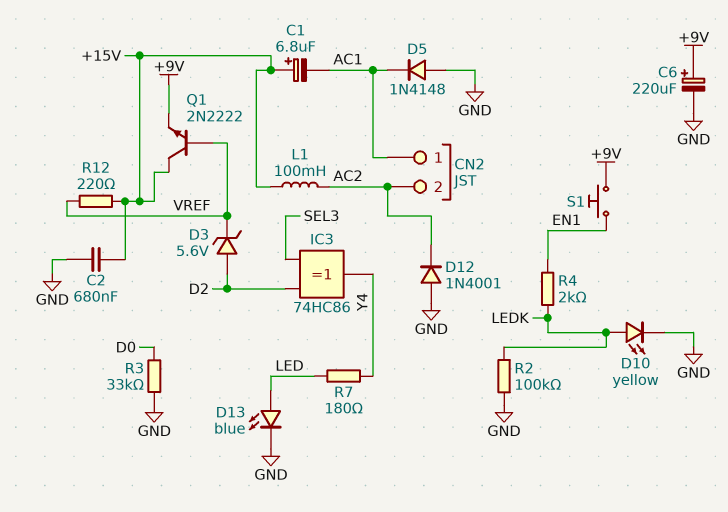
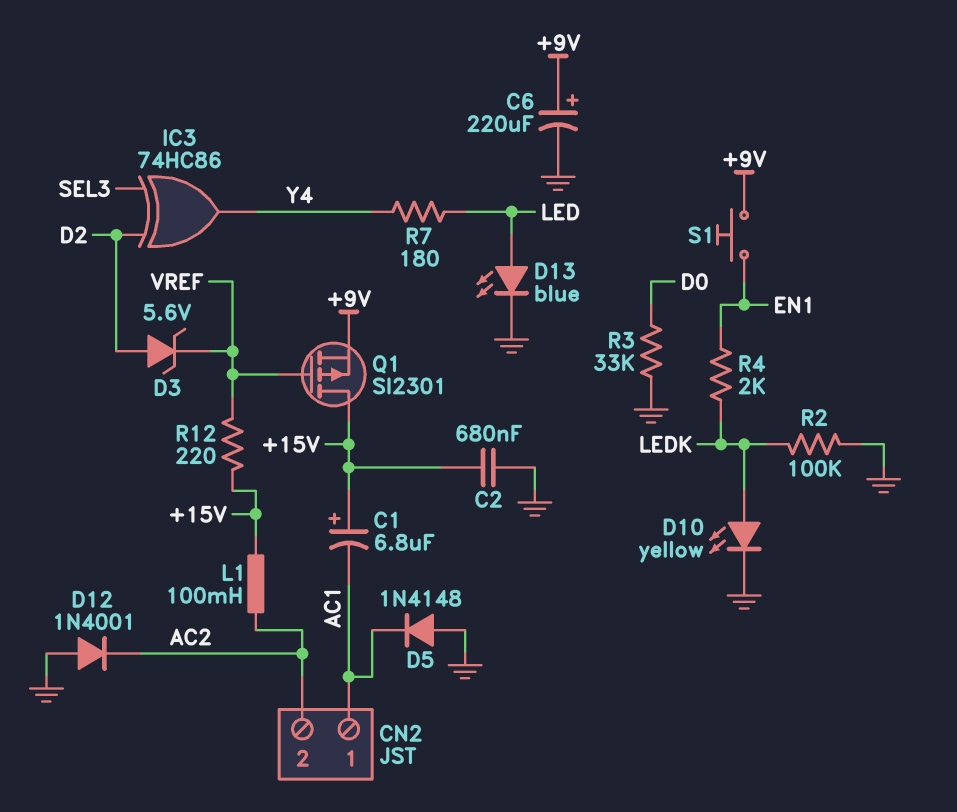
Q1: NPN 2N2222 (B VREF, C +15V, E +9V) -> PMOS SI2301 (G VREF, D +15V, S +9V)

